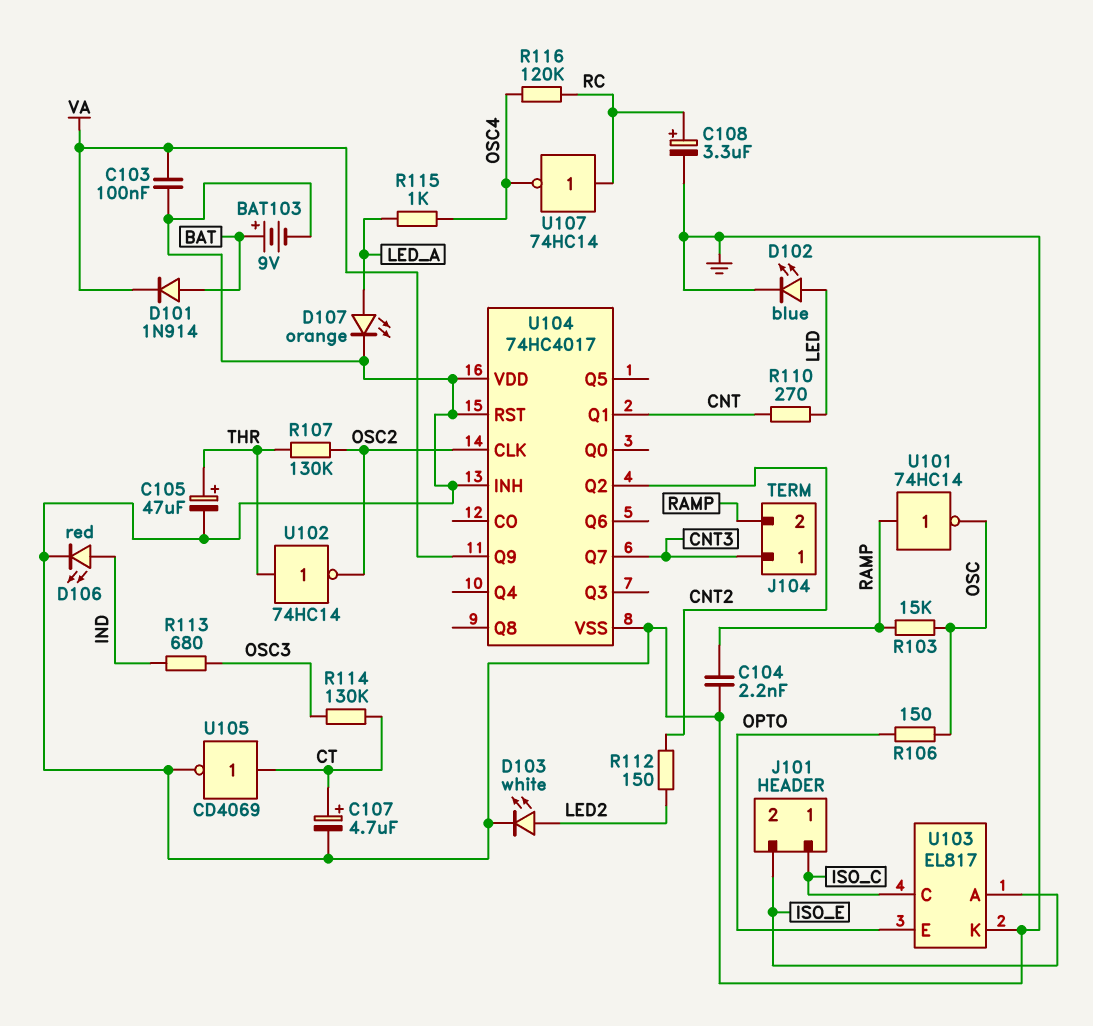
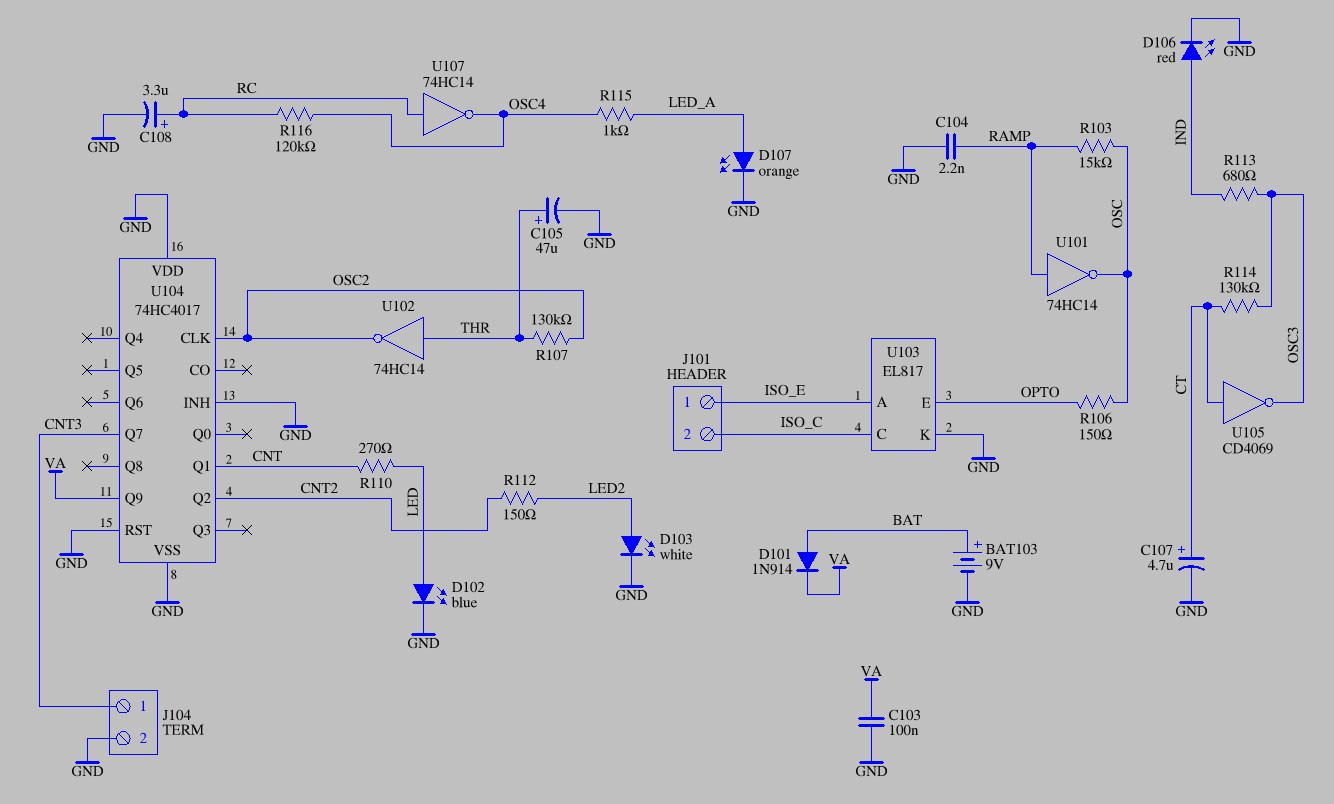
J101 pin 1: ISO_C -> ISO_E
J101 pin 2: ISO_E -> ISO_C
J104 pin 2: RAMP -> GND
U105: NOT CD4069 (in CT, out GND) -> NOT CD4069 (in CT, out OSC3)

